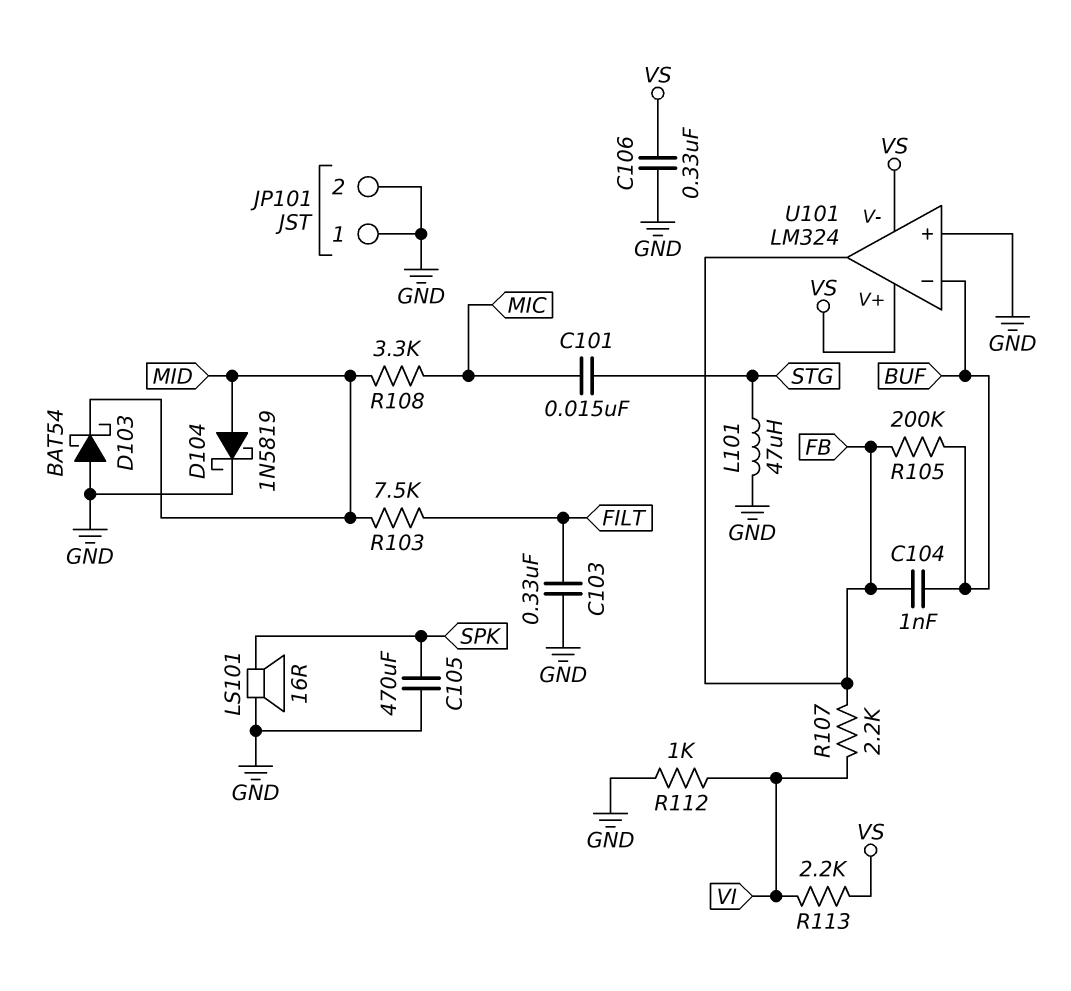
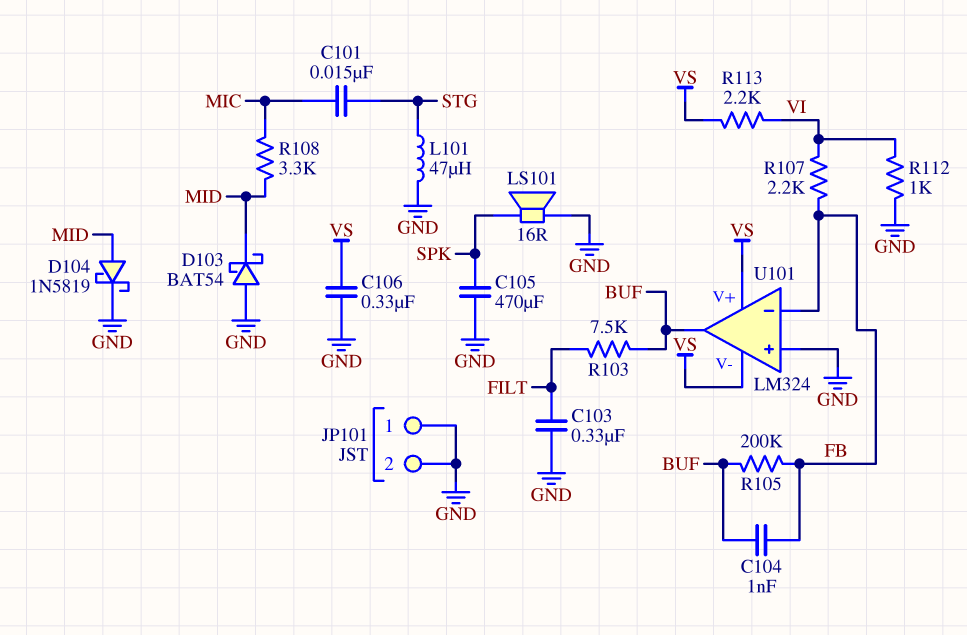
R103: 7.5k (FILT, MID) -> 7.5k (BUF, FILT)
U101 pin in-: BUF -> FB
U101 pin out: FB -> BUF

